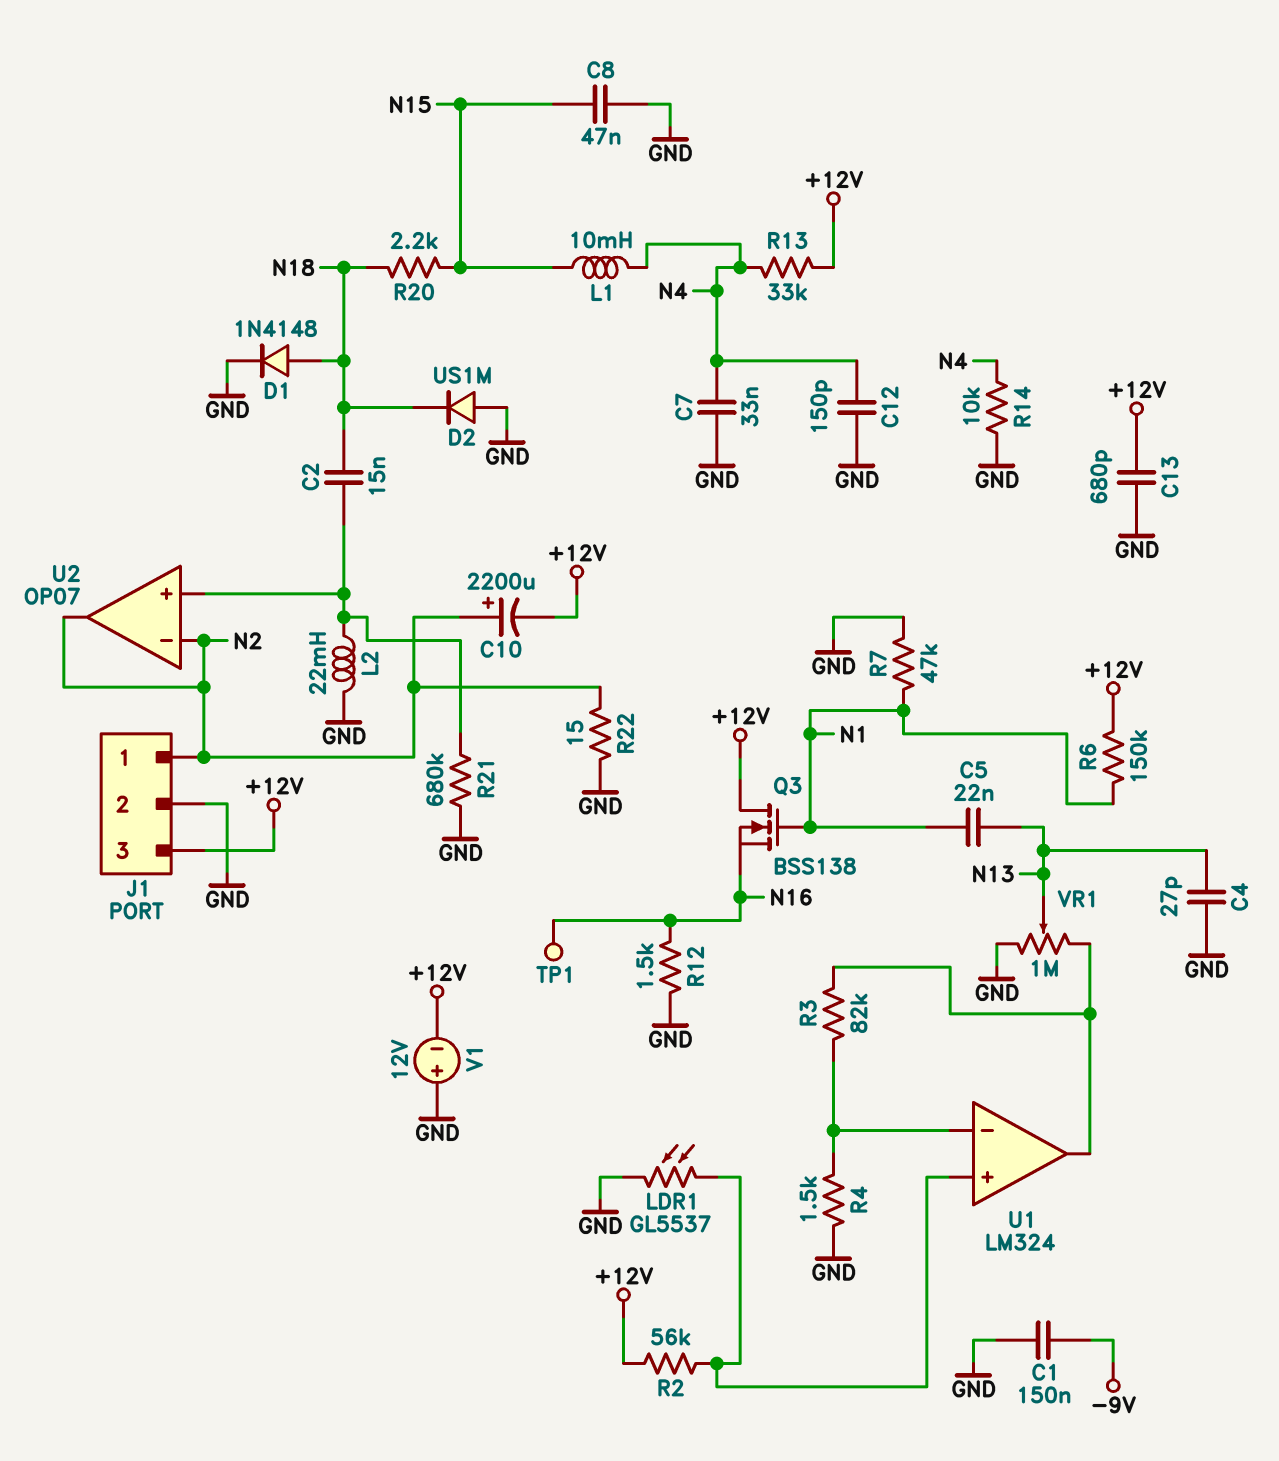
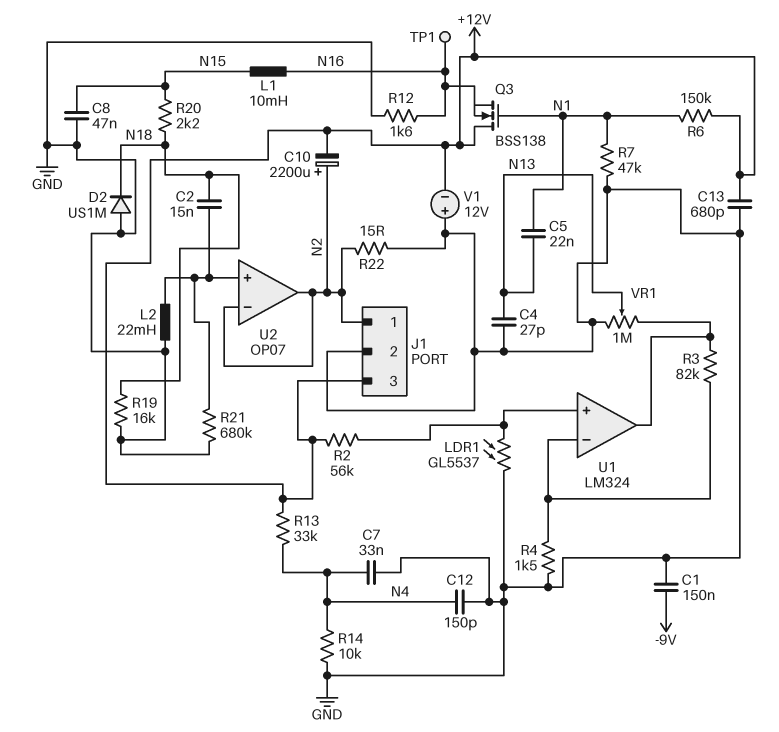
D1: diode 1N4148 (A N18, K GND) -> none
L1: 10mH (N4, N15) -> 10mH (N15, N16)
R12: 1.5k (GND, N16) -> 1.6k (GND, N16)
R19: none -> 16k (GND, N18)

